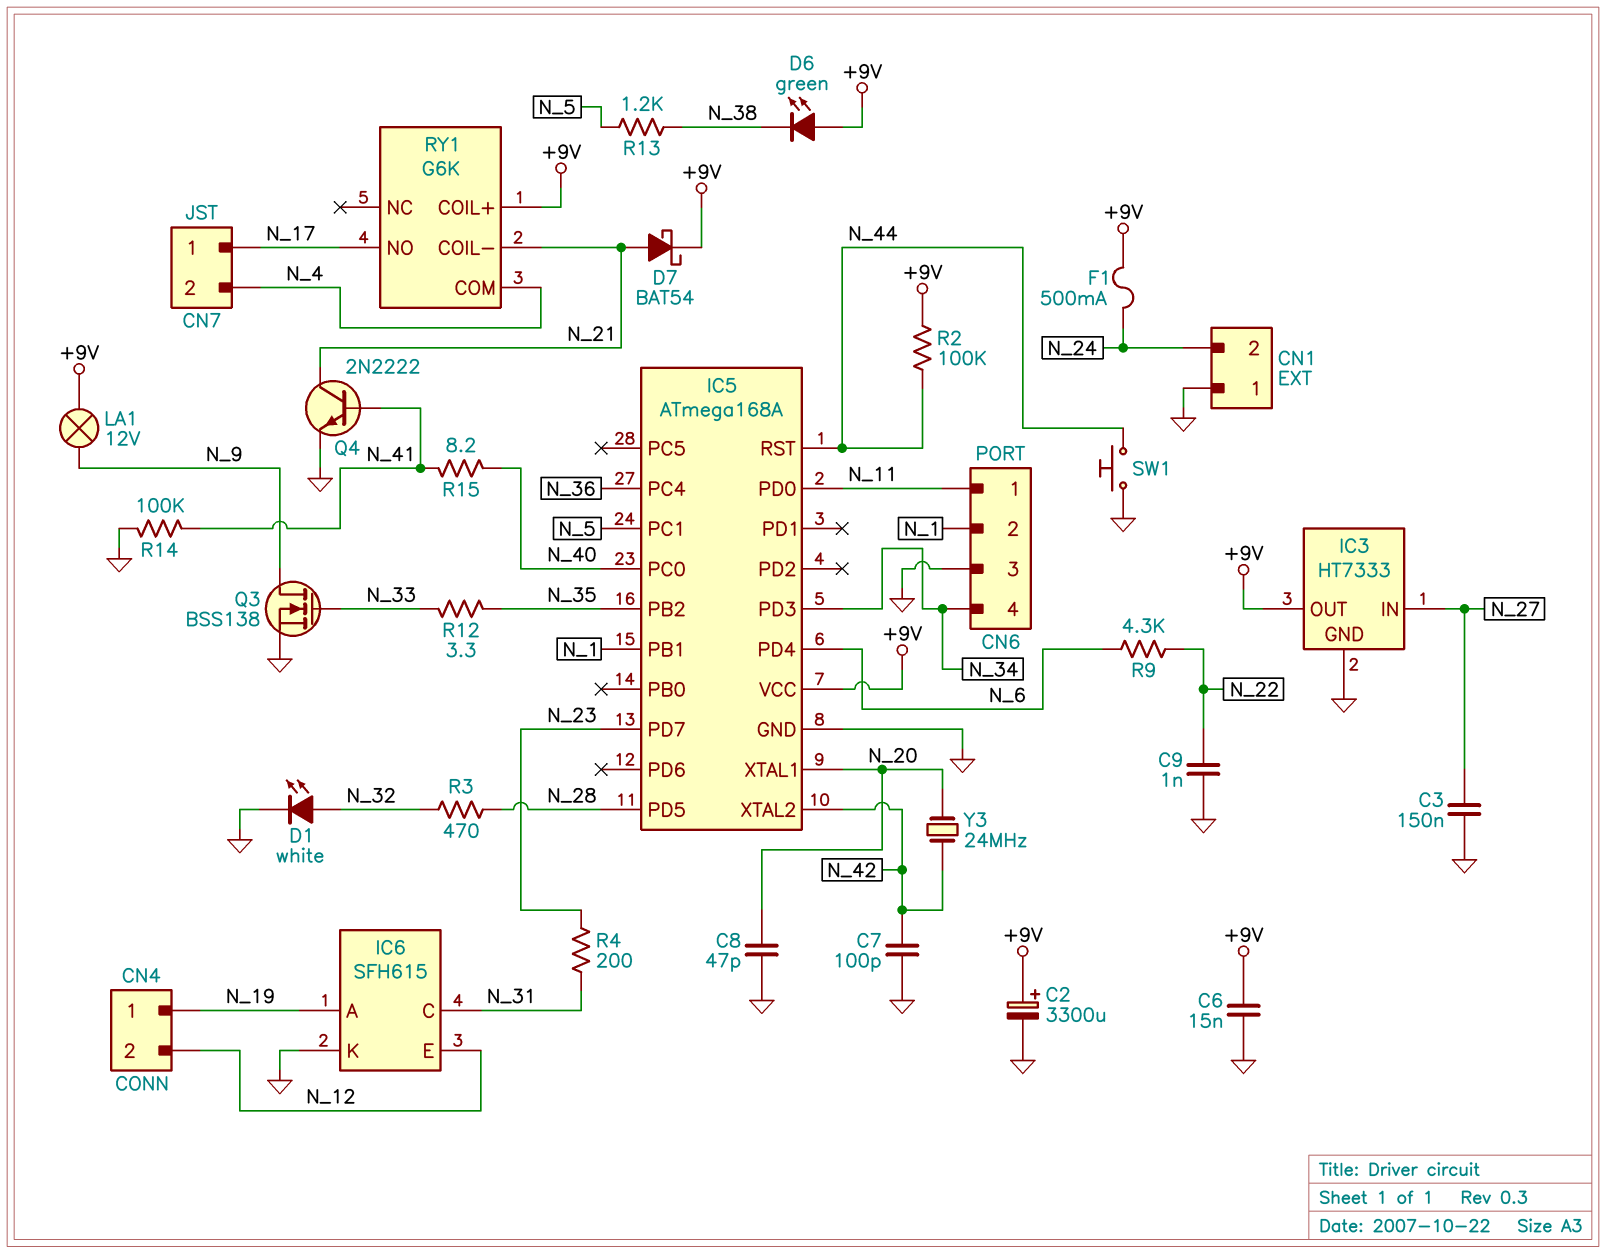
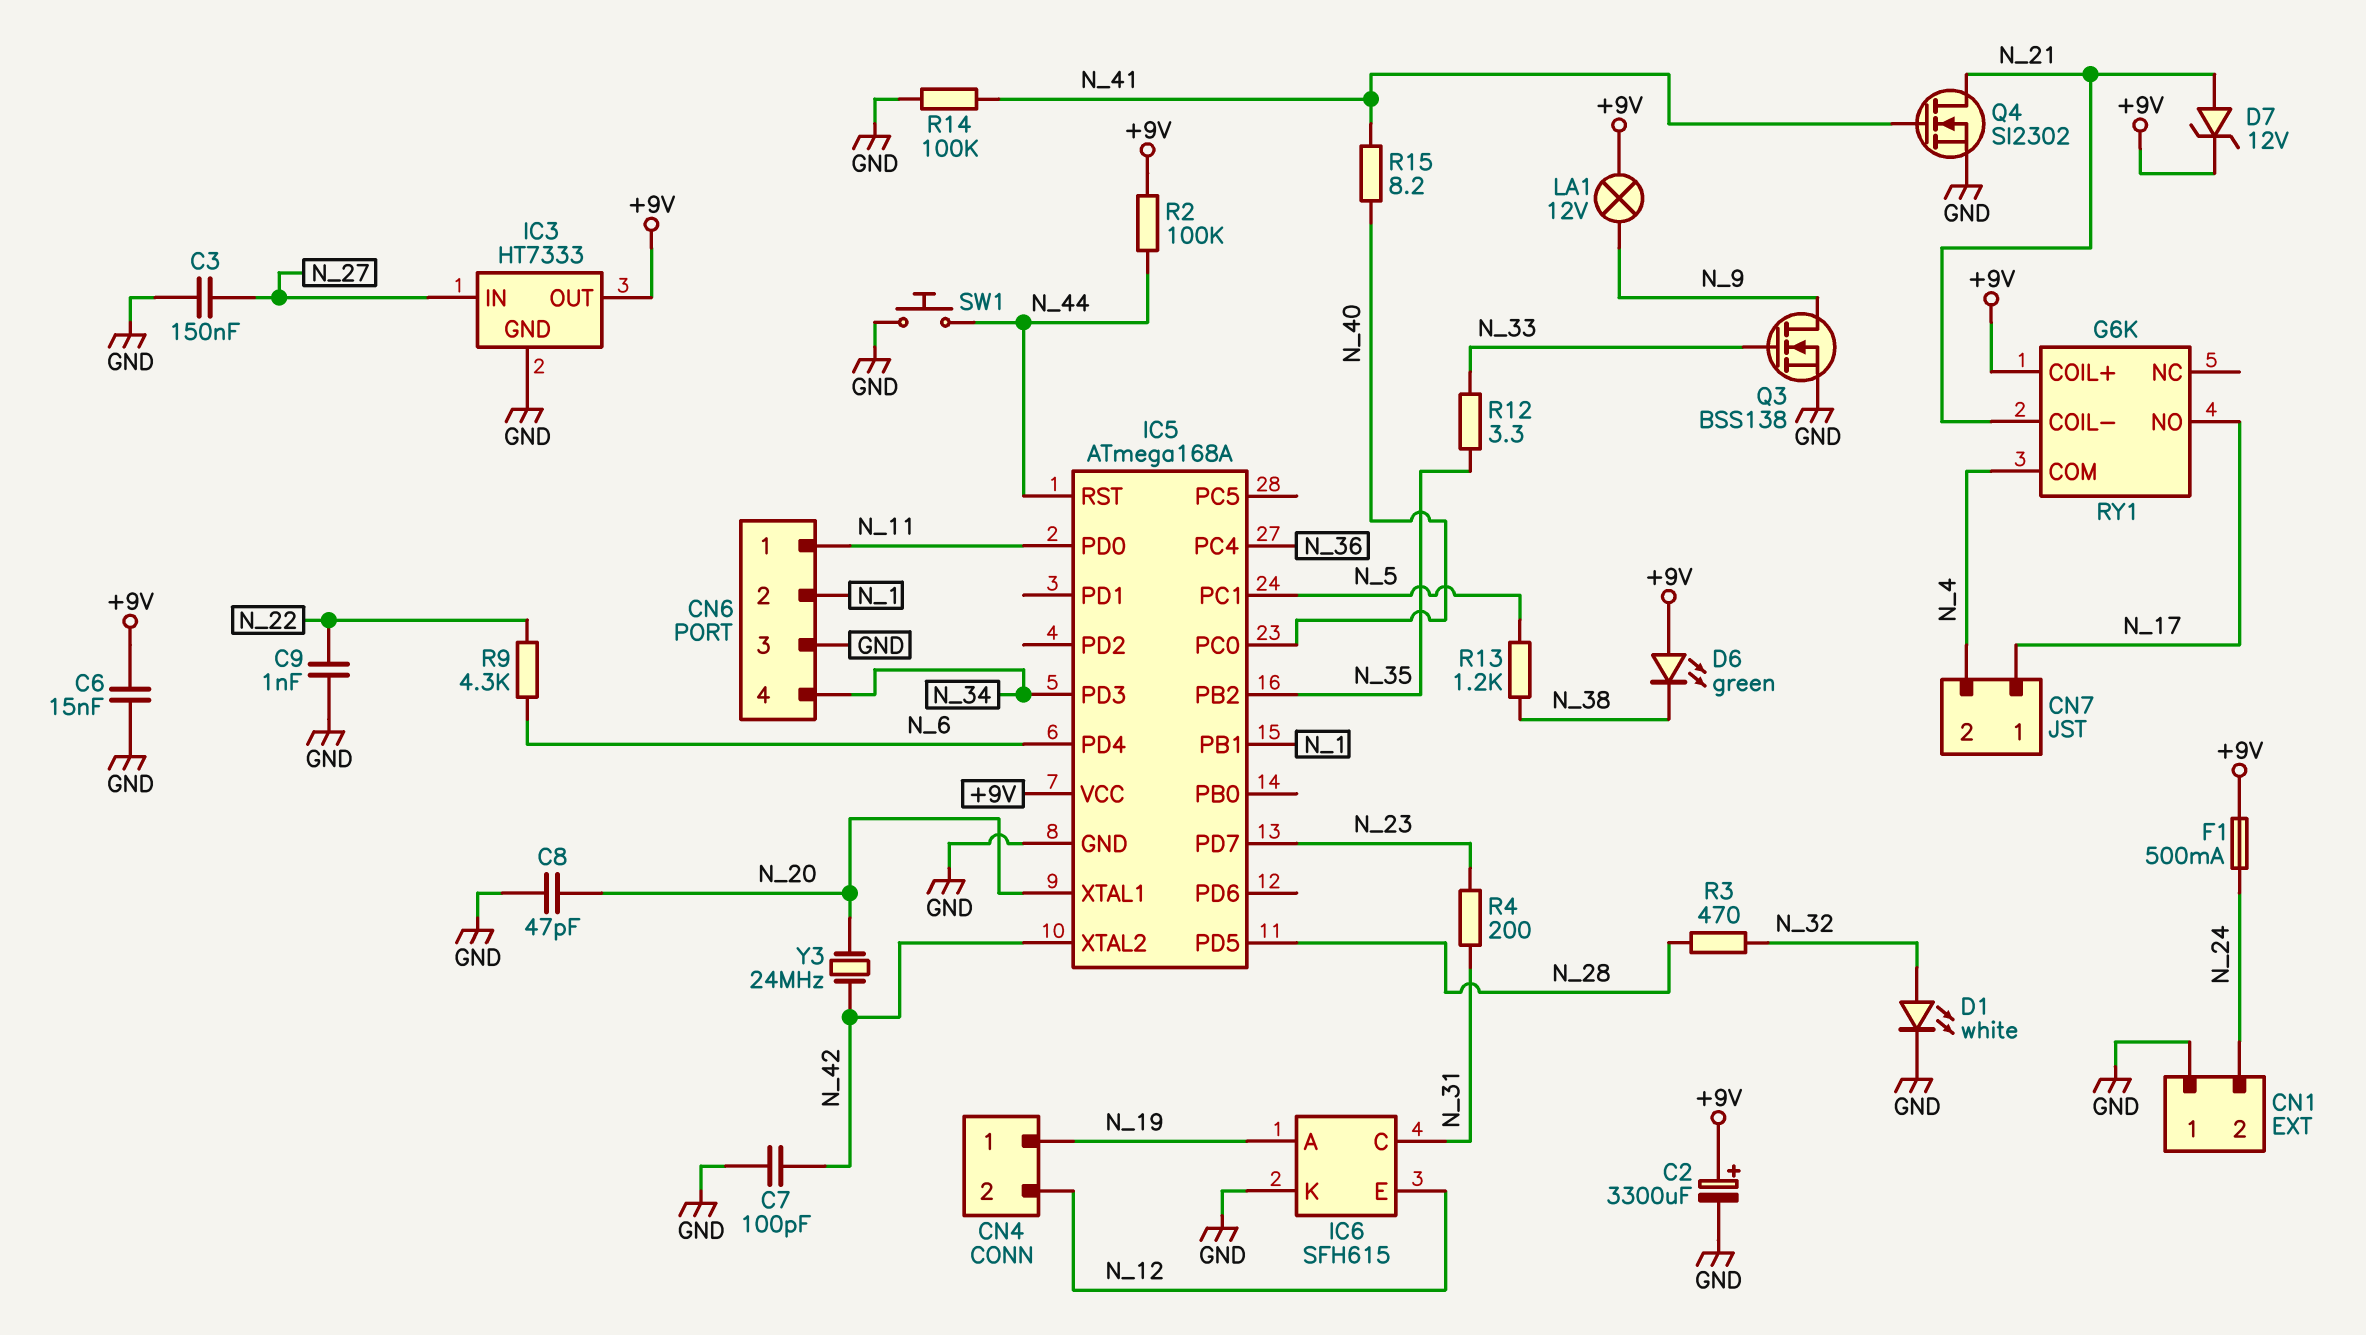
D7: schottky BAT54 (A N_21, K +9V) -> zener 12V (A N_21, K +9V)
Q4: NPN 2N2222 (B N_41, C N_21, E GND) -> NMOS SI2302 (G N_41, D N_21, S GND)

